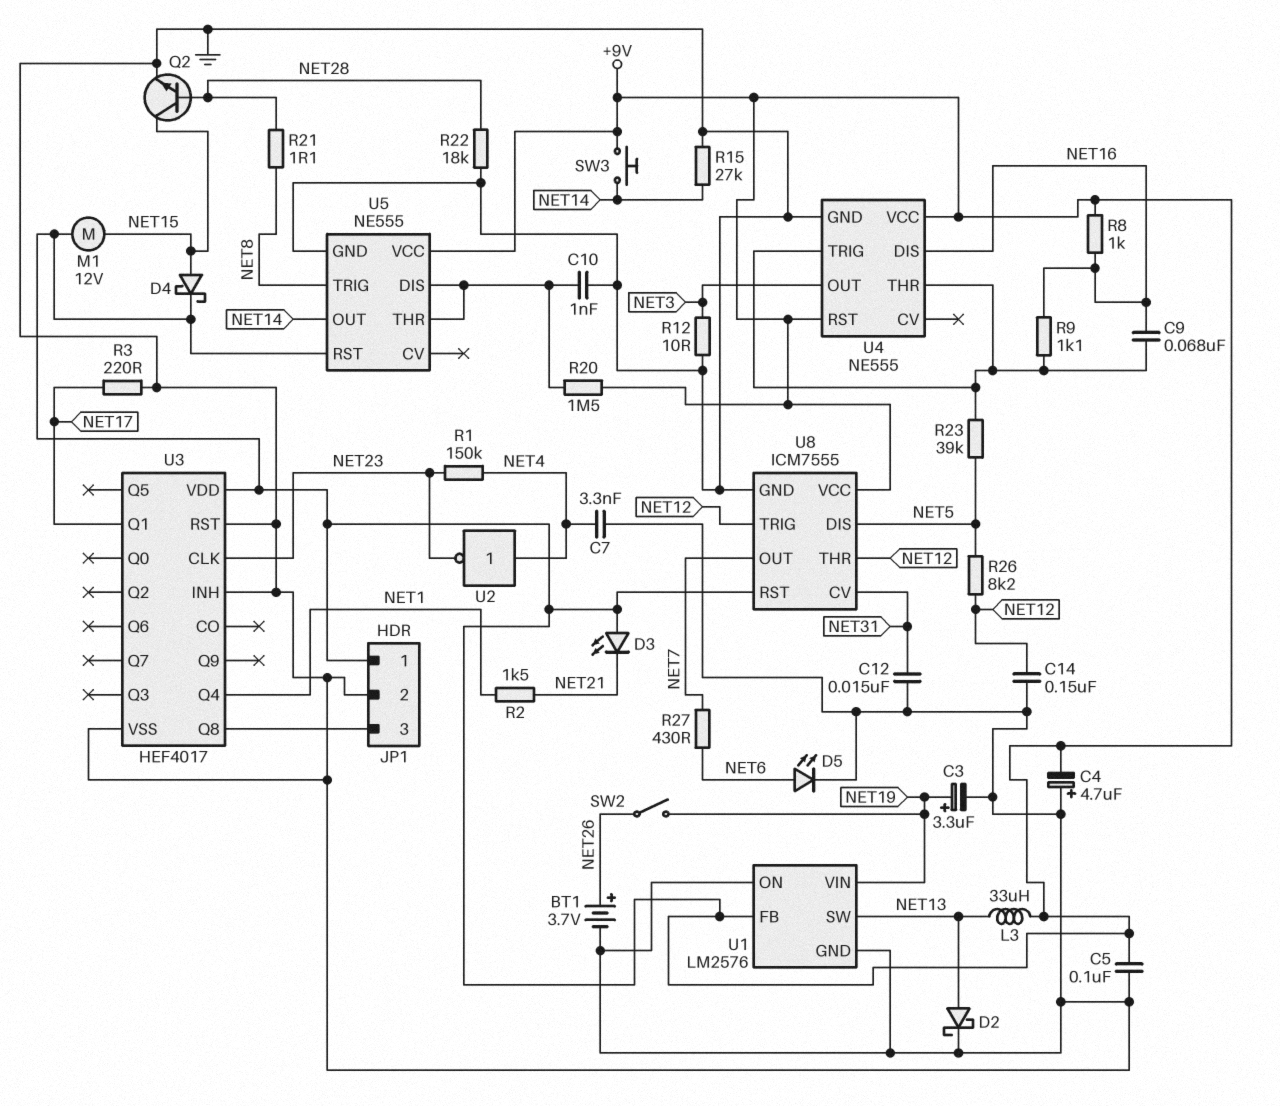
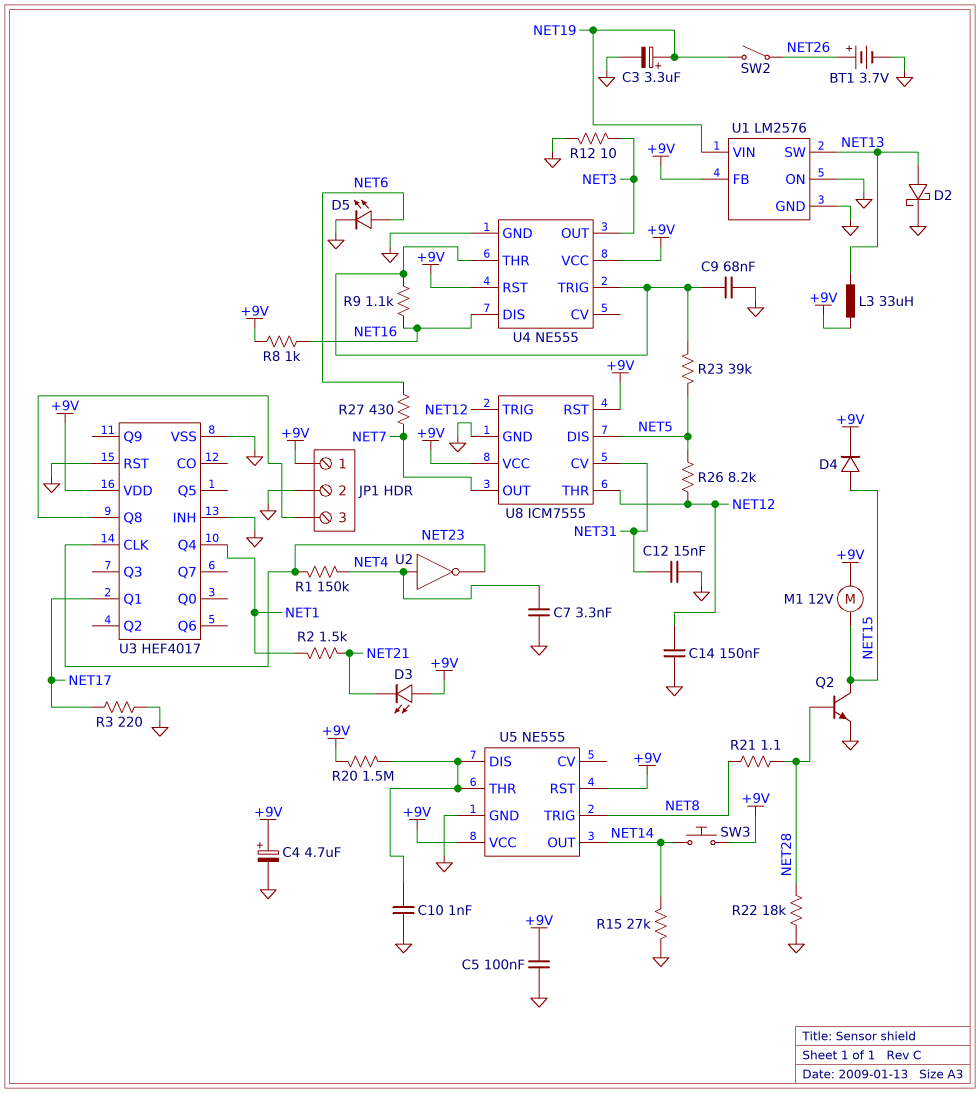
C4: 4.7uF (plus GND, minus +9V) -> 4.7uF (plus +9V, minus GND)
C9: 68nF (NET16, U4/THR) -> 68nF (GND, U4/THR)
D4: schottky (A NET15, K +9V) -> diode (A NET15, K +9V)

